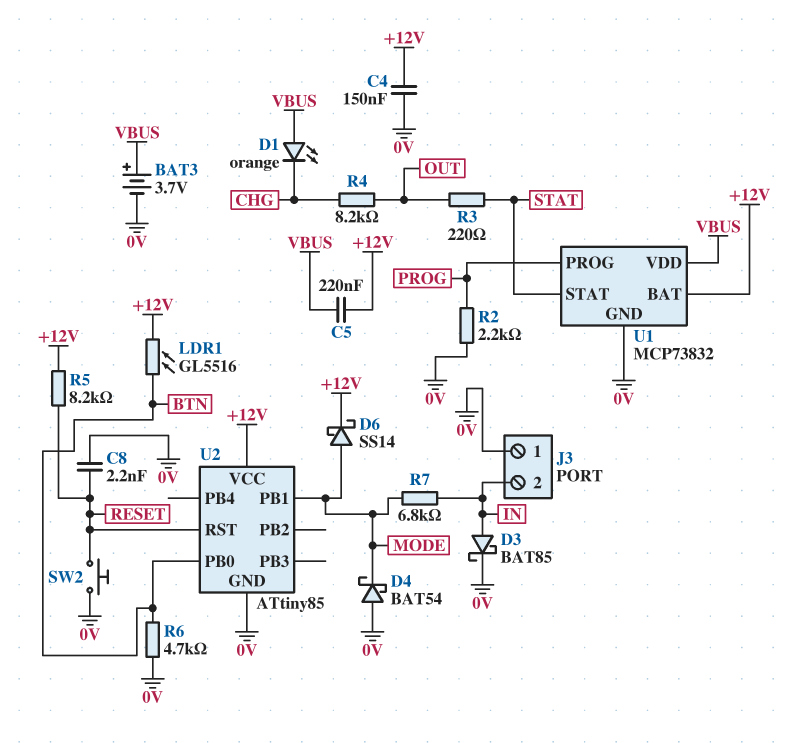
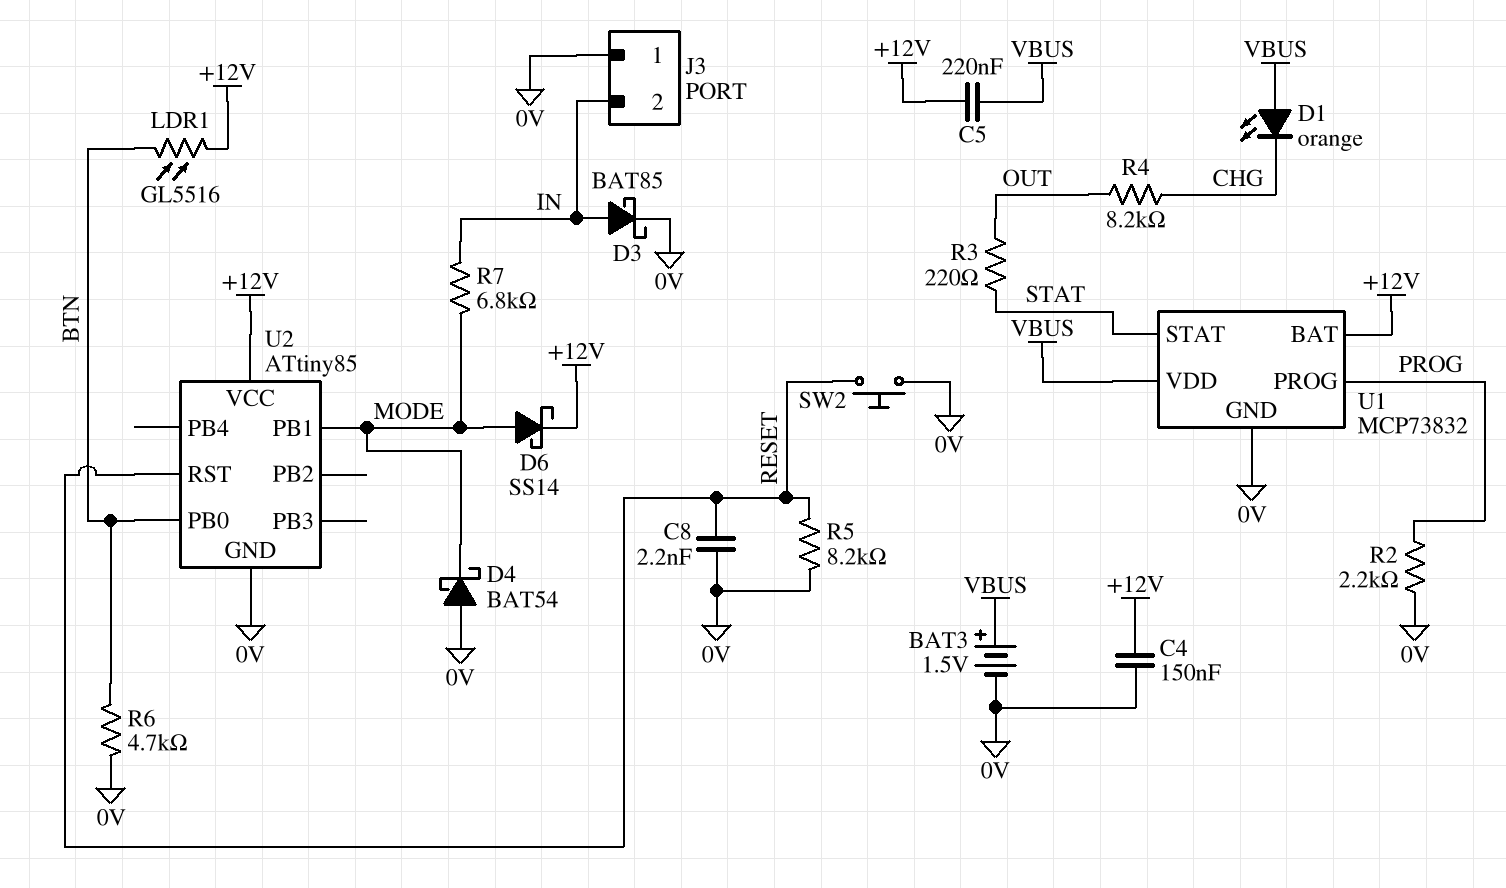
BAT3: 3.7V (plus VBUS, minus 0V) -> 1.5V (plus VBUS, minus 0V)
R5: 8.2k (+12V, RESET) -> 8.2k (0V, RESET)

